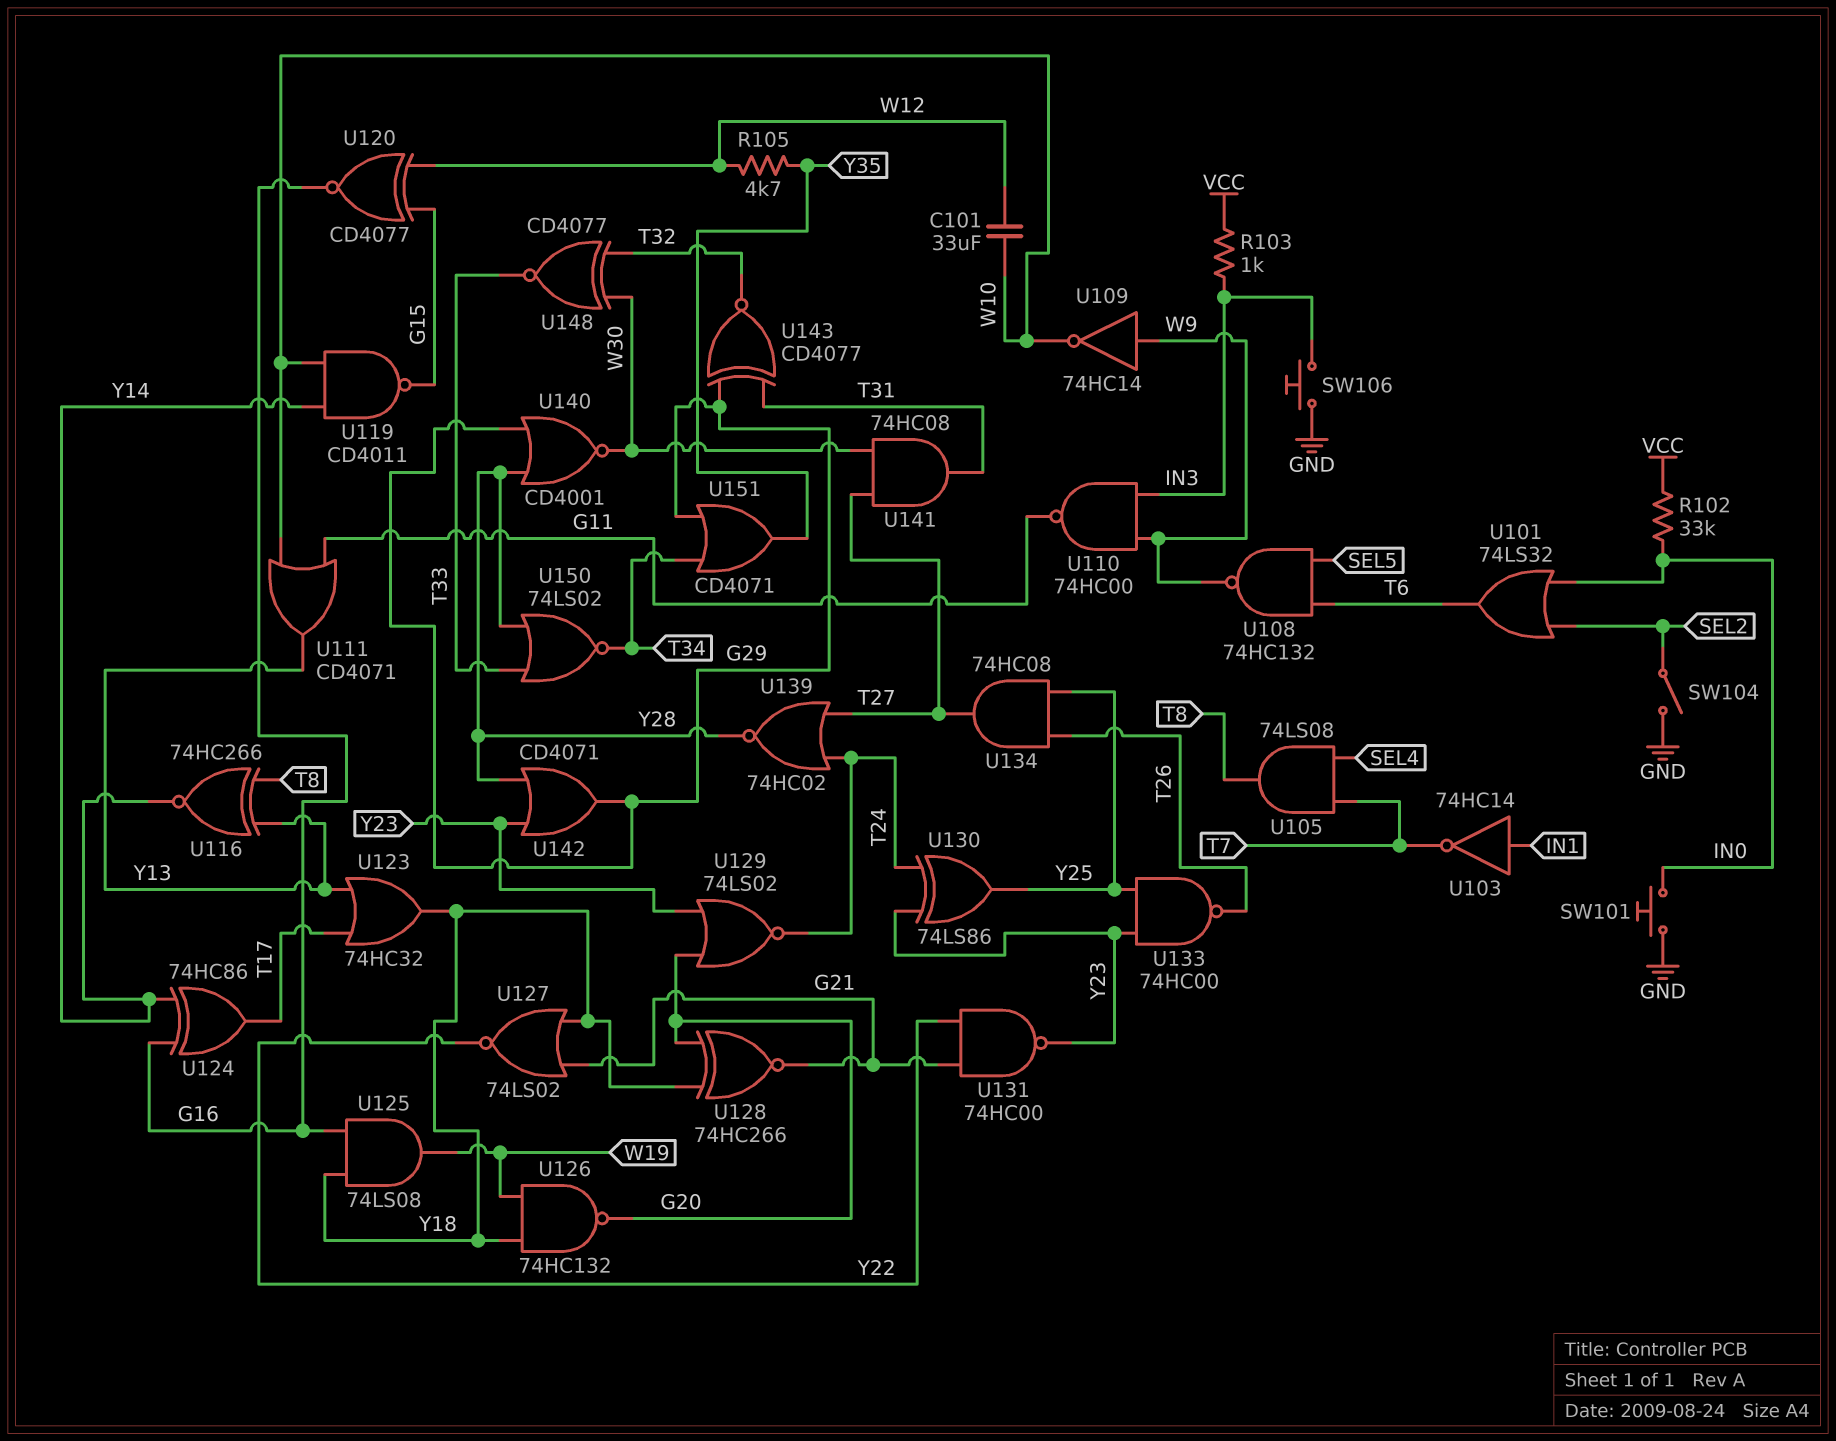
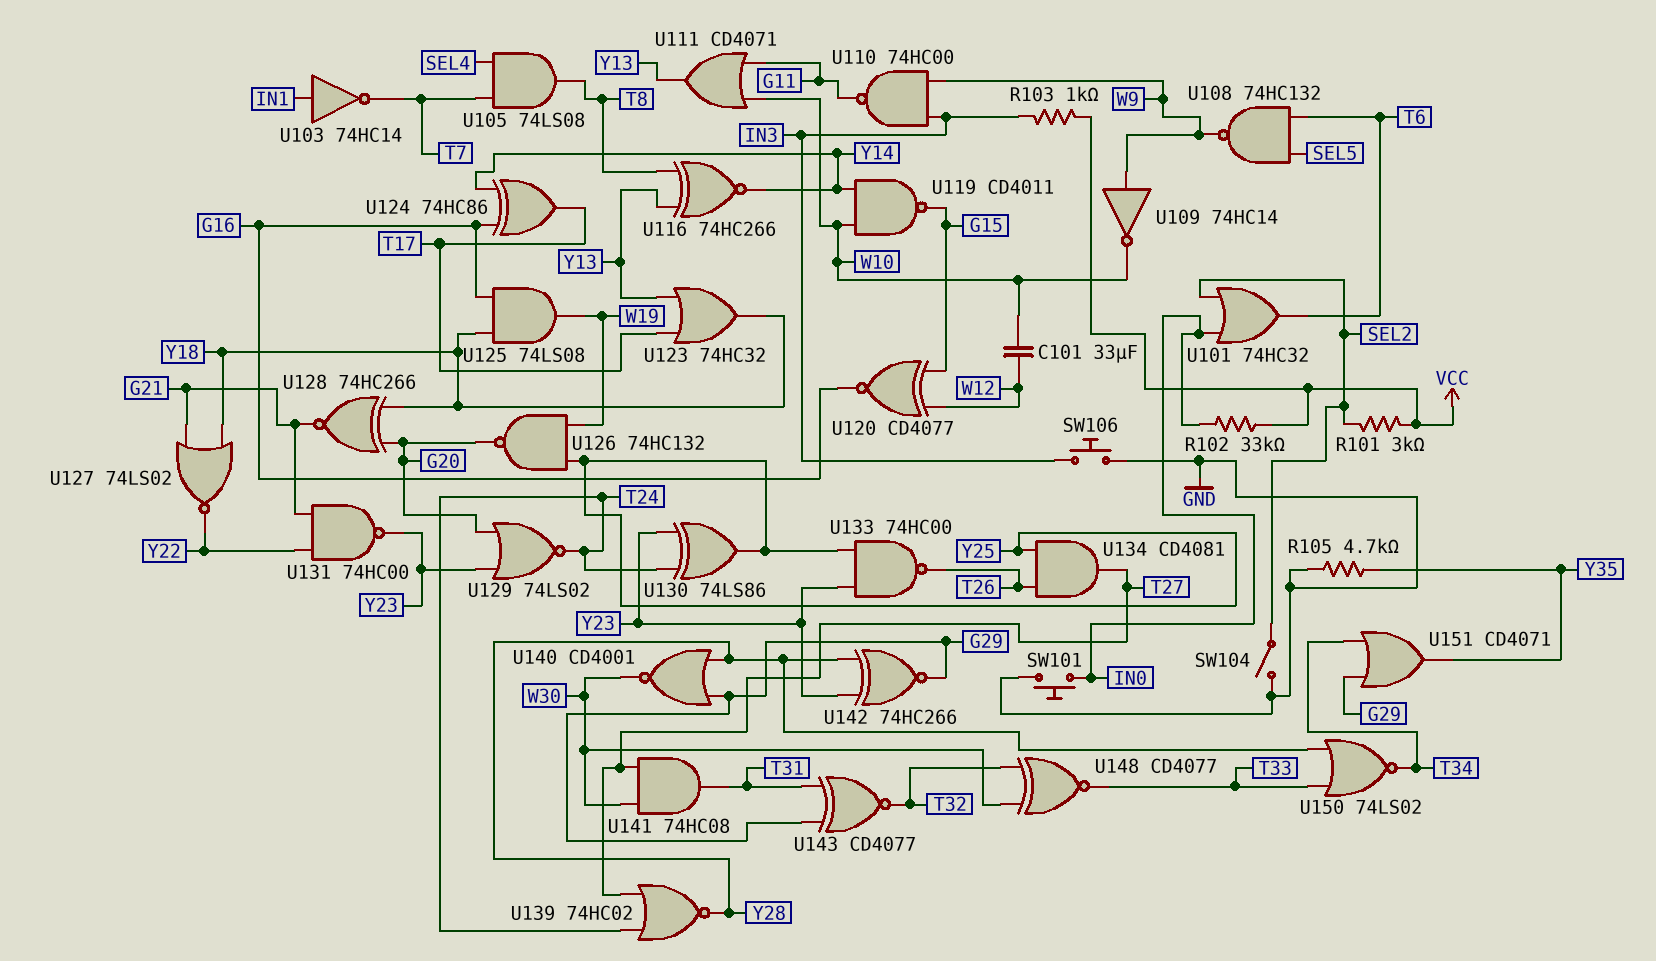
R101: none -> 3k (SEL2, VCC)
R105: 4.7k (W12, Y35) -> 4.7k (GND, Y35)
U101: OR 74LS32 (in IN0, in SEL2, out T6) -> OR 74HC32 (in IN0, in SEL2, out T6)
U126: NAND 74HC132 (in W19, in Y18, out G20) -> NAND 74HC132 (in W19, in Y25, out G20)
U134: AND 74HC08 (in T26, in Y25, out T27) -> AND CD4081 (in T26, in Y25, out T27)
U142: OR CD4071 (in Y23, in Y28, out G29) -> XNOR 74HC266 (in Y23, in Y28, out G29)

